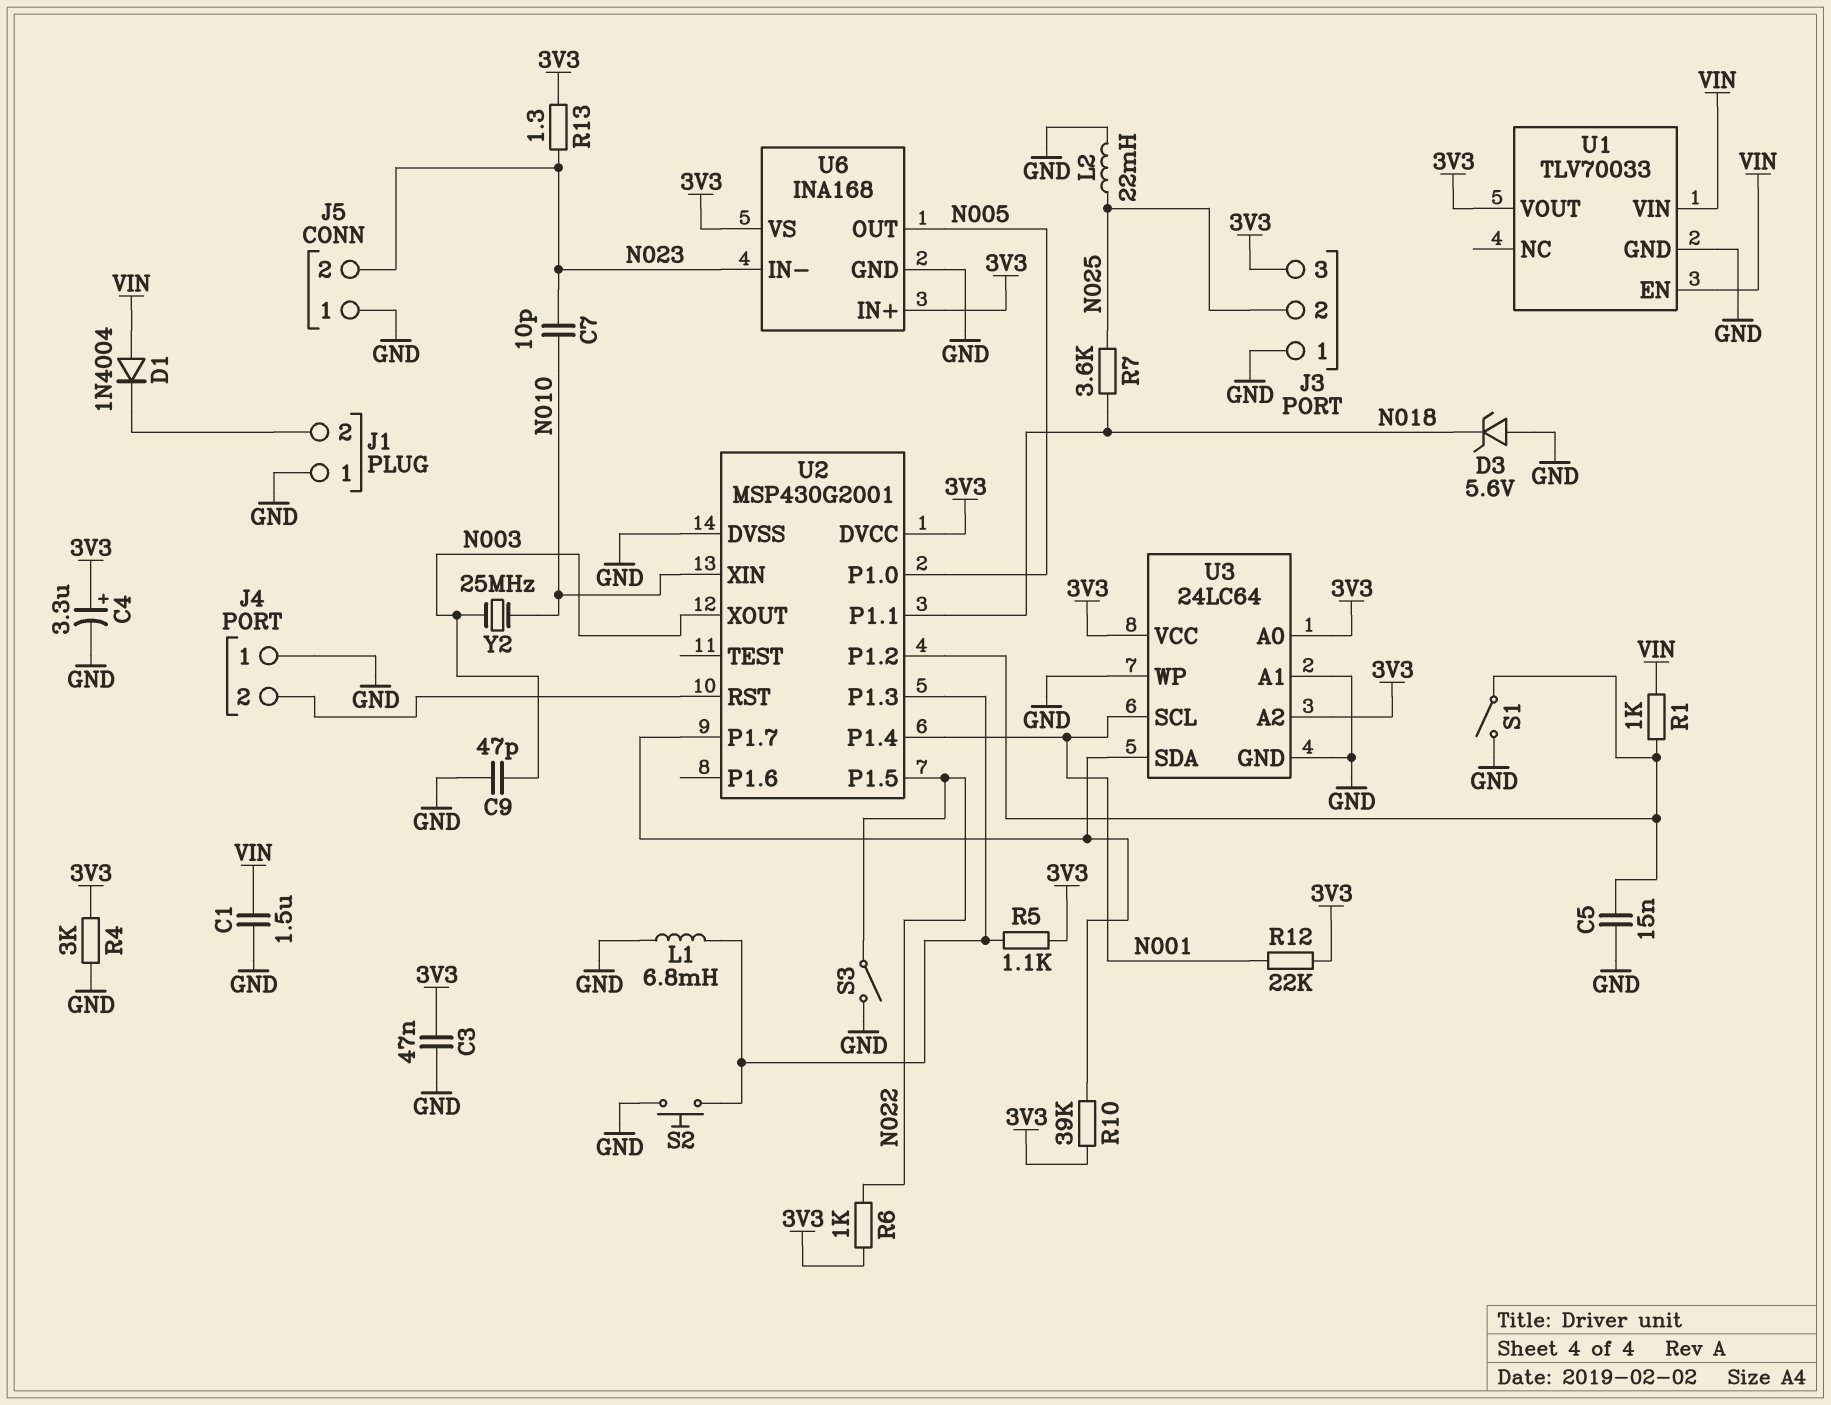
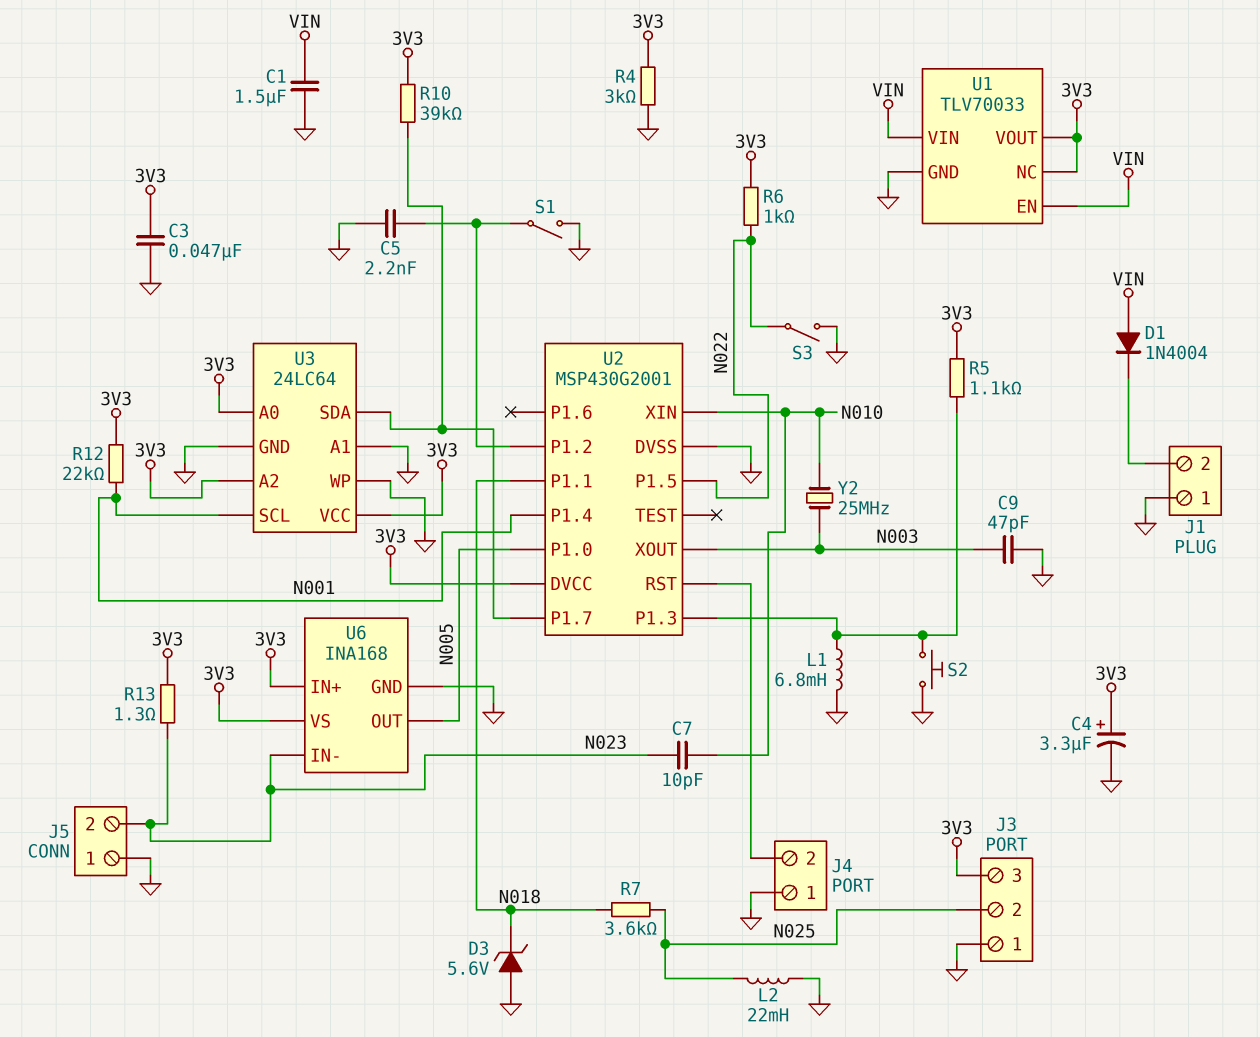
C5: 15nF (GND, U2/P1.2) -> 2.2nF (GND, U2/P1.2)
R1: 1k (U2/P1.2, VIN) -> none
U1 pin NC: none -> 3V3

